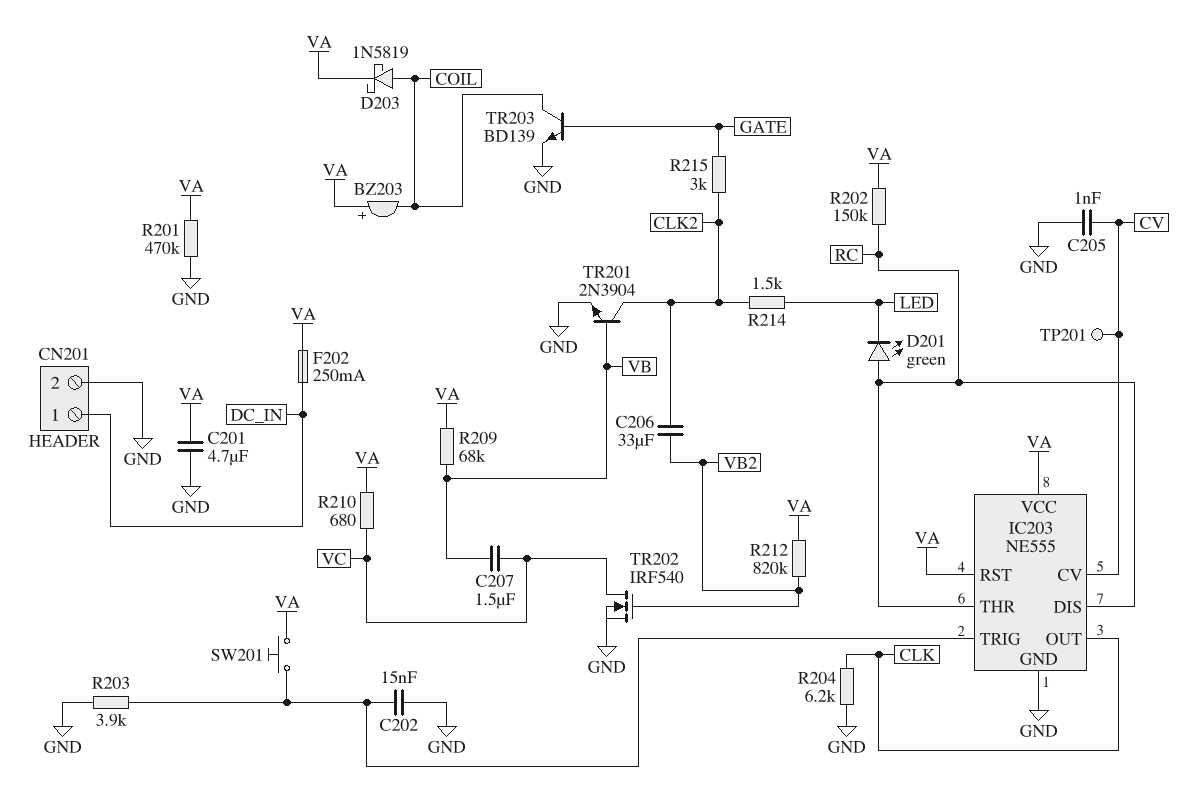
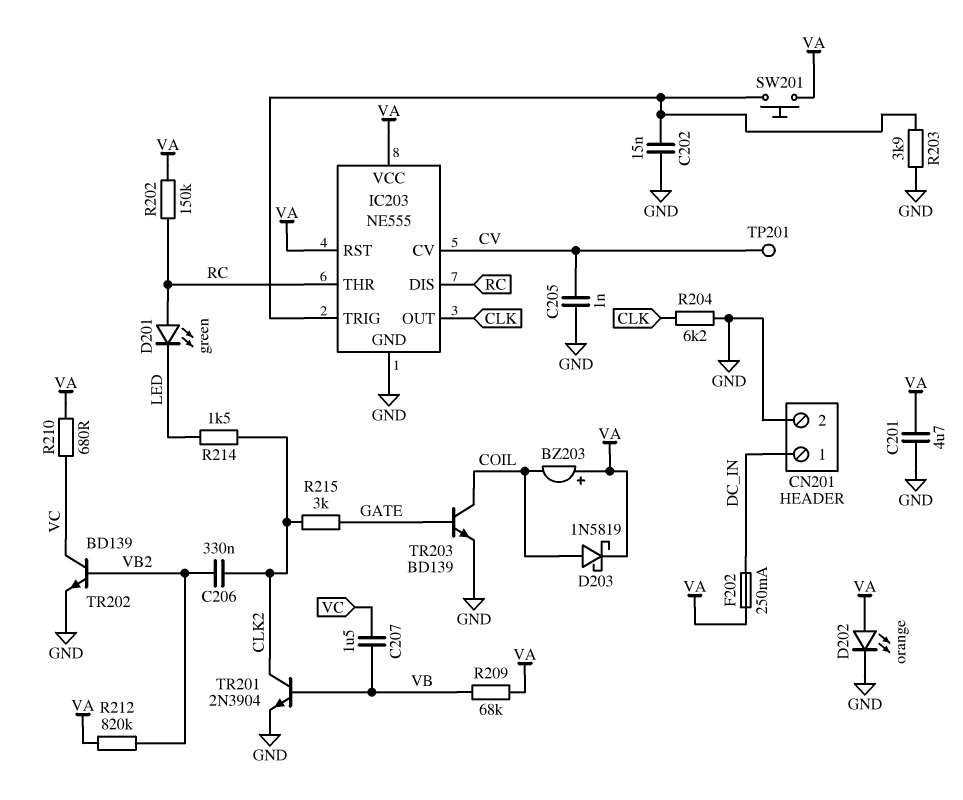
C206: 33uF (CLK2, VB2) -> 330nF (CLK2, VB2)
D202: none -> LED orange (A VA, K GND)
R201: 470k (GND, VA) -> none
TR202: NMOS IRF540 (G VB2, D VC, S GND) -> NPN BD139 (B VB2, C VC, E GND)

